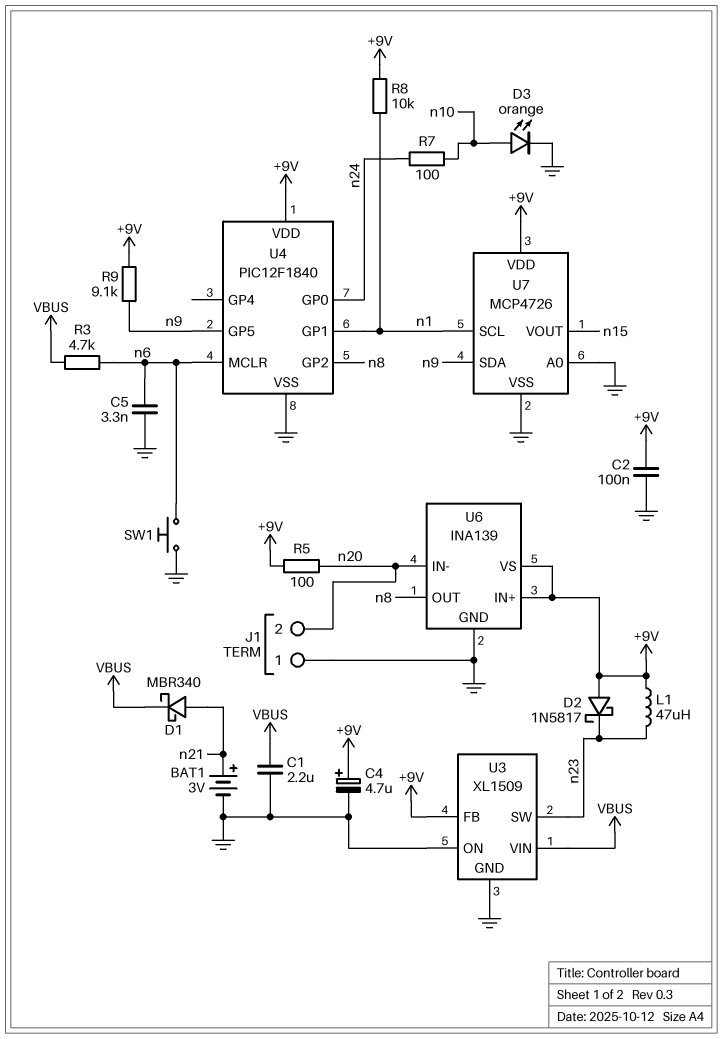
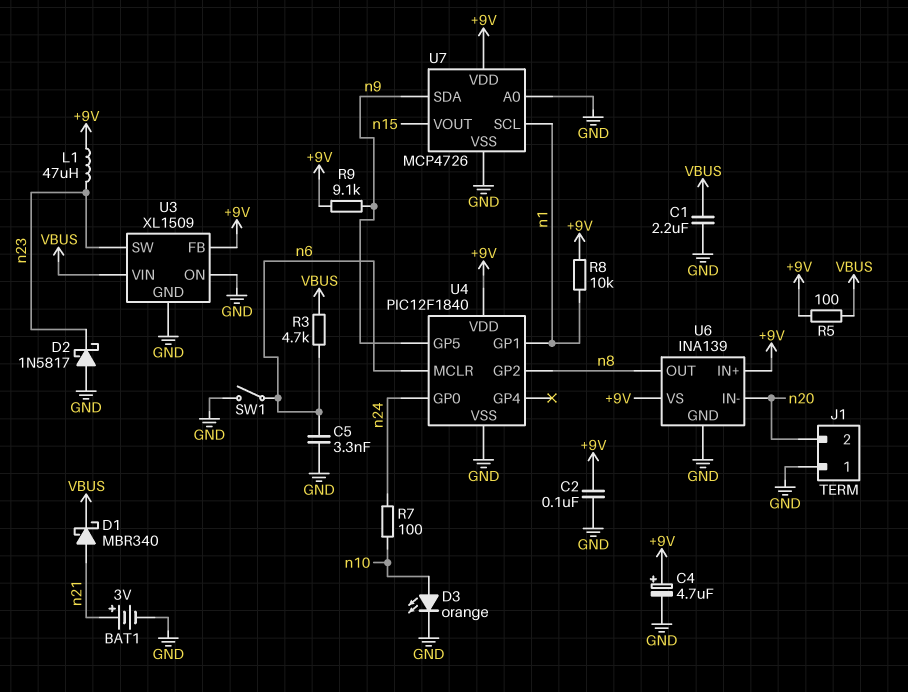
D2: schottky 1N5817 (A +9V, K n23) -> schottky 1N5817 (A GND, K n23)
R5: 100 (+9V, n20) -> 100 (+9V, VBUS)
SW1: button (GND, n6) -> switch (GND, n6)

